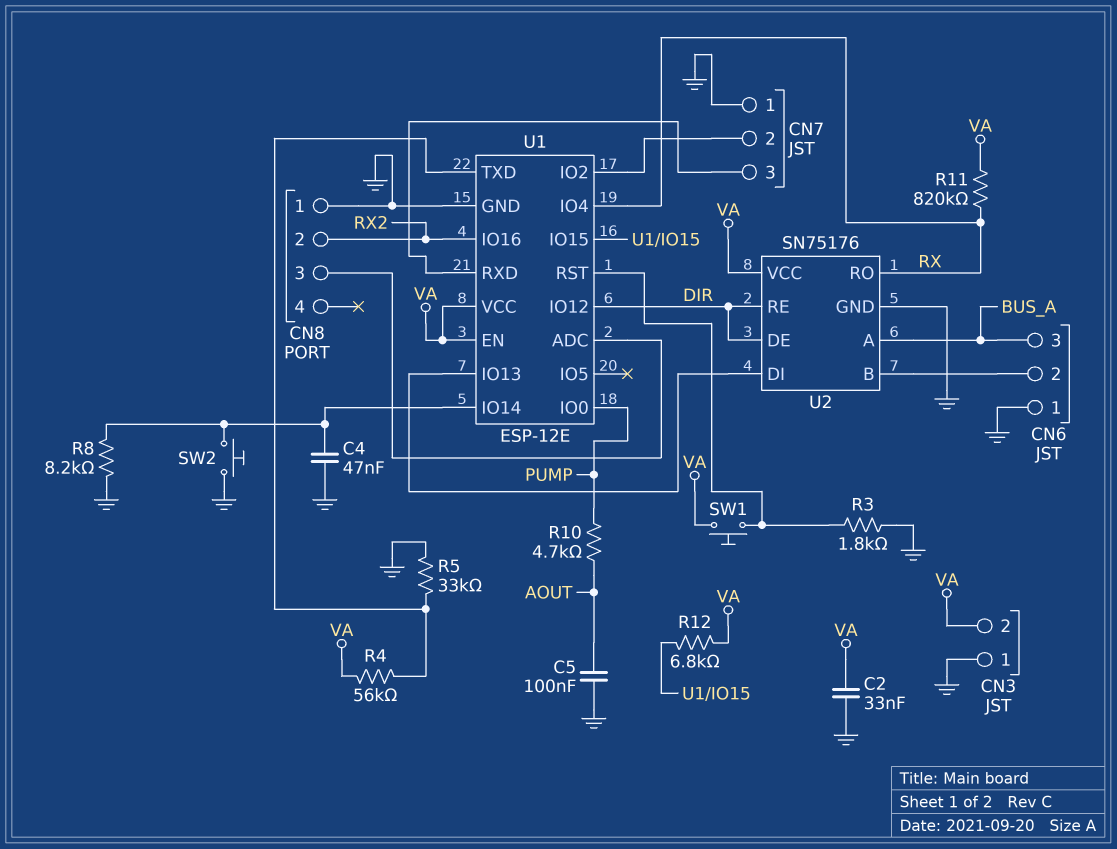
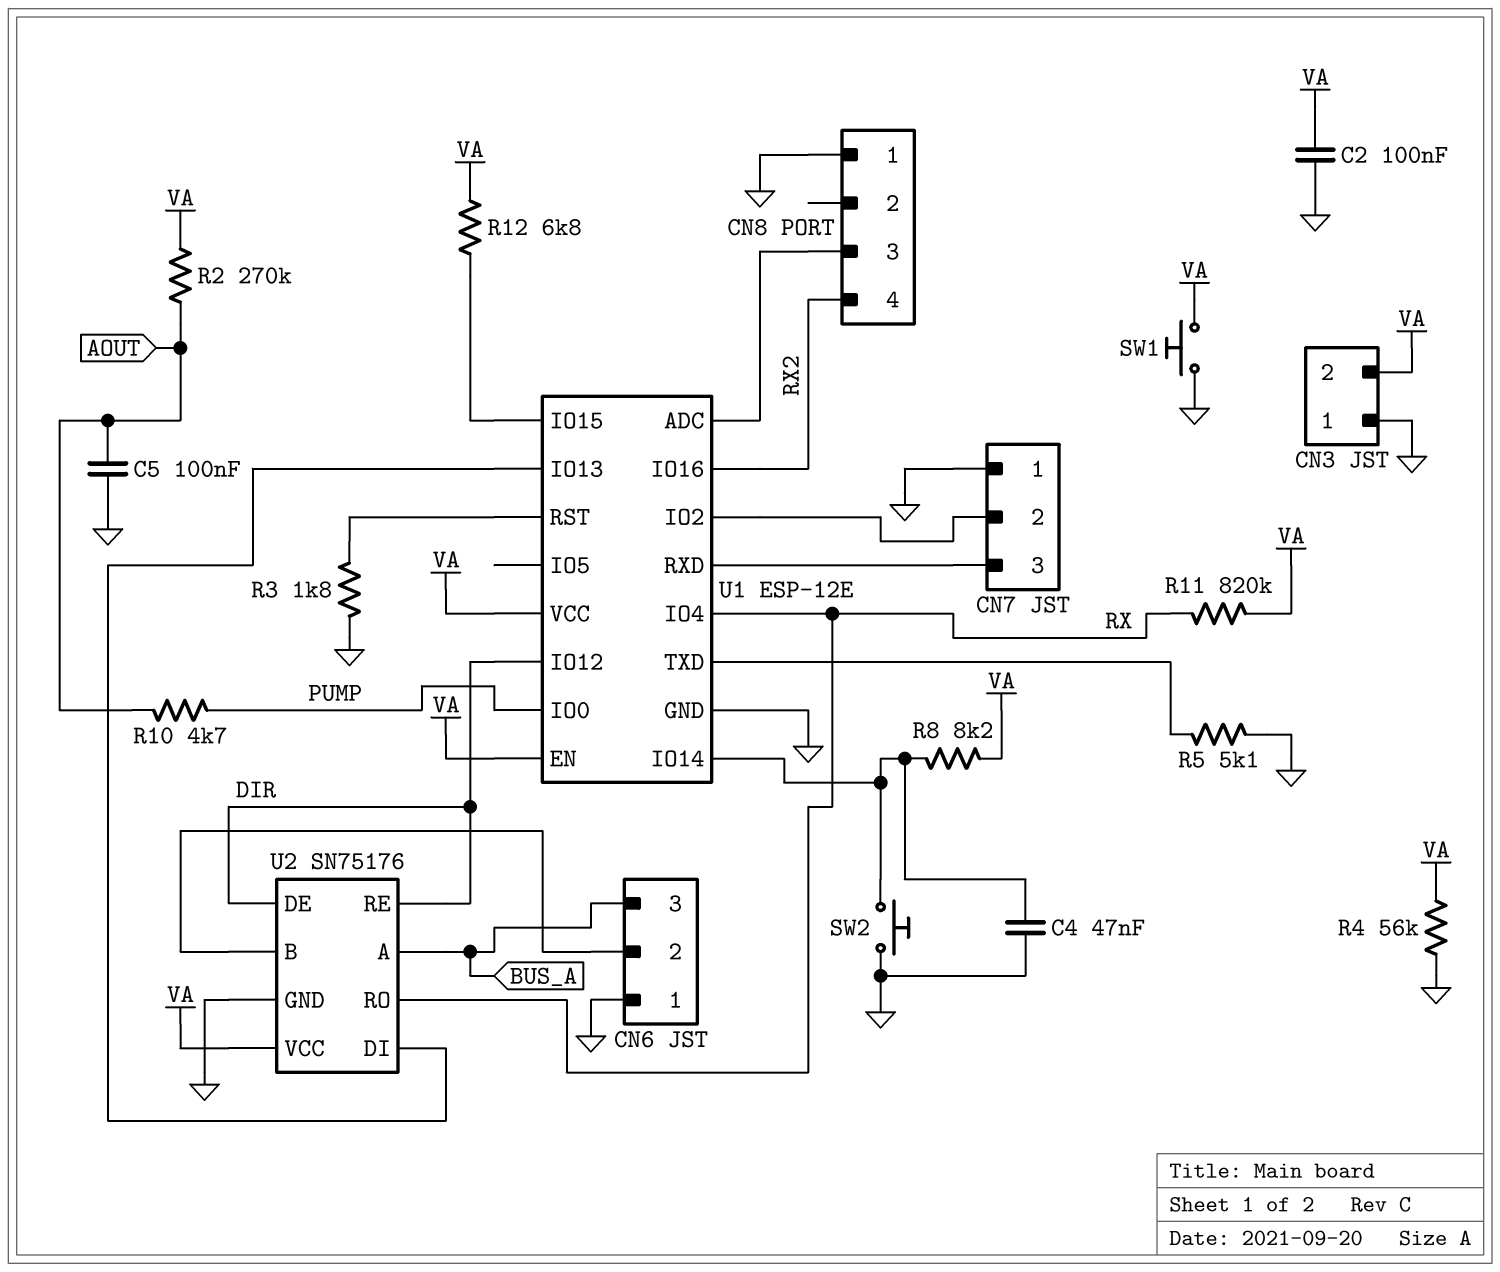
C2: 33nF (GND, VA) -> 100nF (GND, VA)
CN8 pin 2: RX2 -> none
CN8 pin 4: none -> RX2
R2: none -> 270k (AOUT, VA)
R4: 56k (U1/TXD, VA) -> 56k (GND, VA)
R5: 33k (GND, U1/TXD) -> 5.1k (GND, U1/TXD)
R8: 8.2k (GND, U1/IO14) -> 8.2k (U1/IO14, VA)
SW1: button (U1/RST, VA) -> button (GND, VA)

